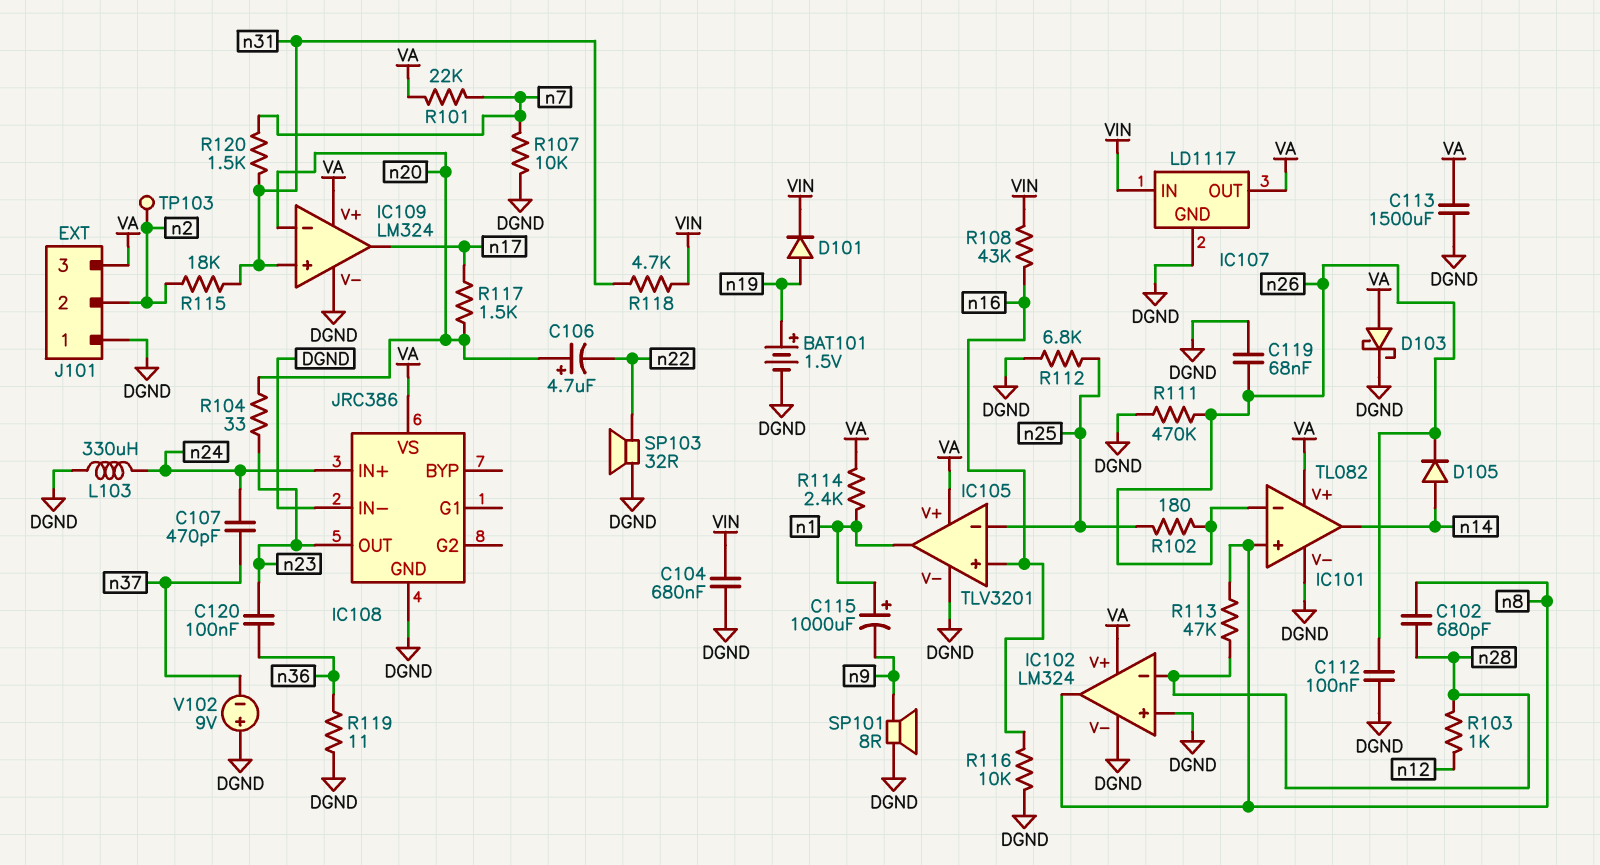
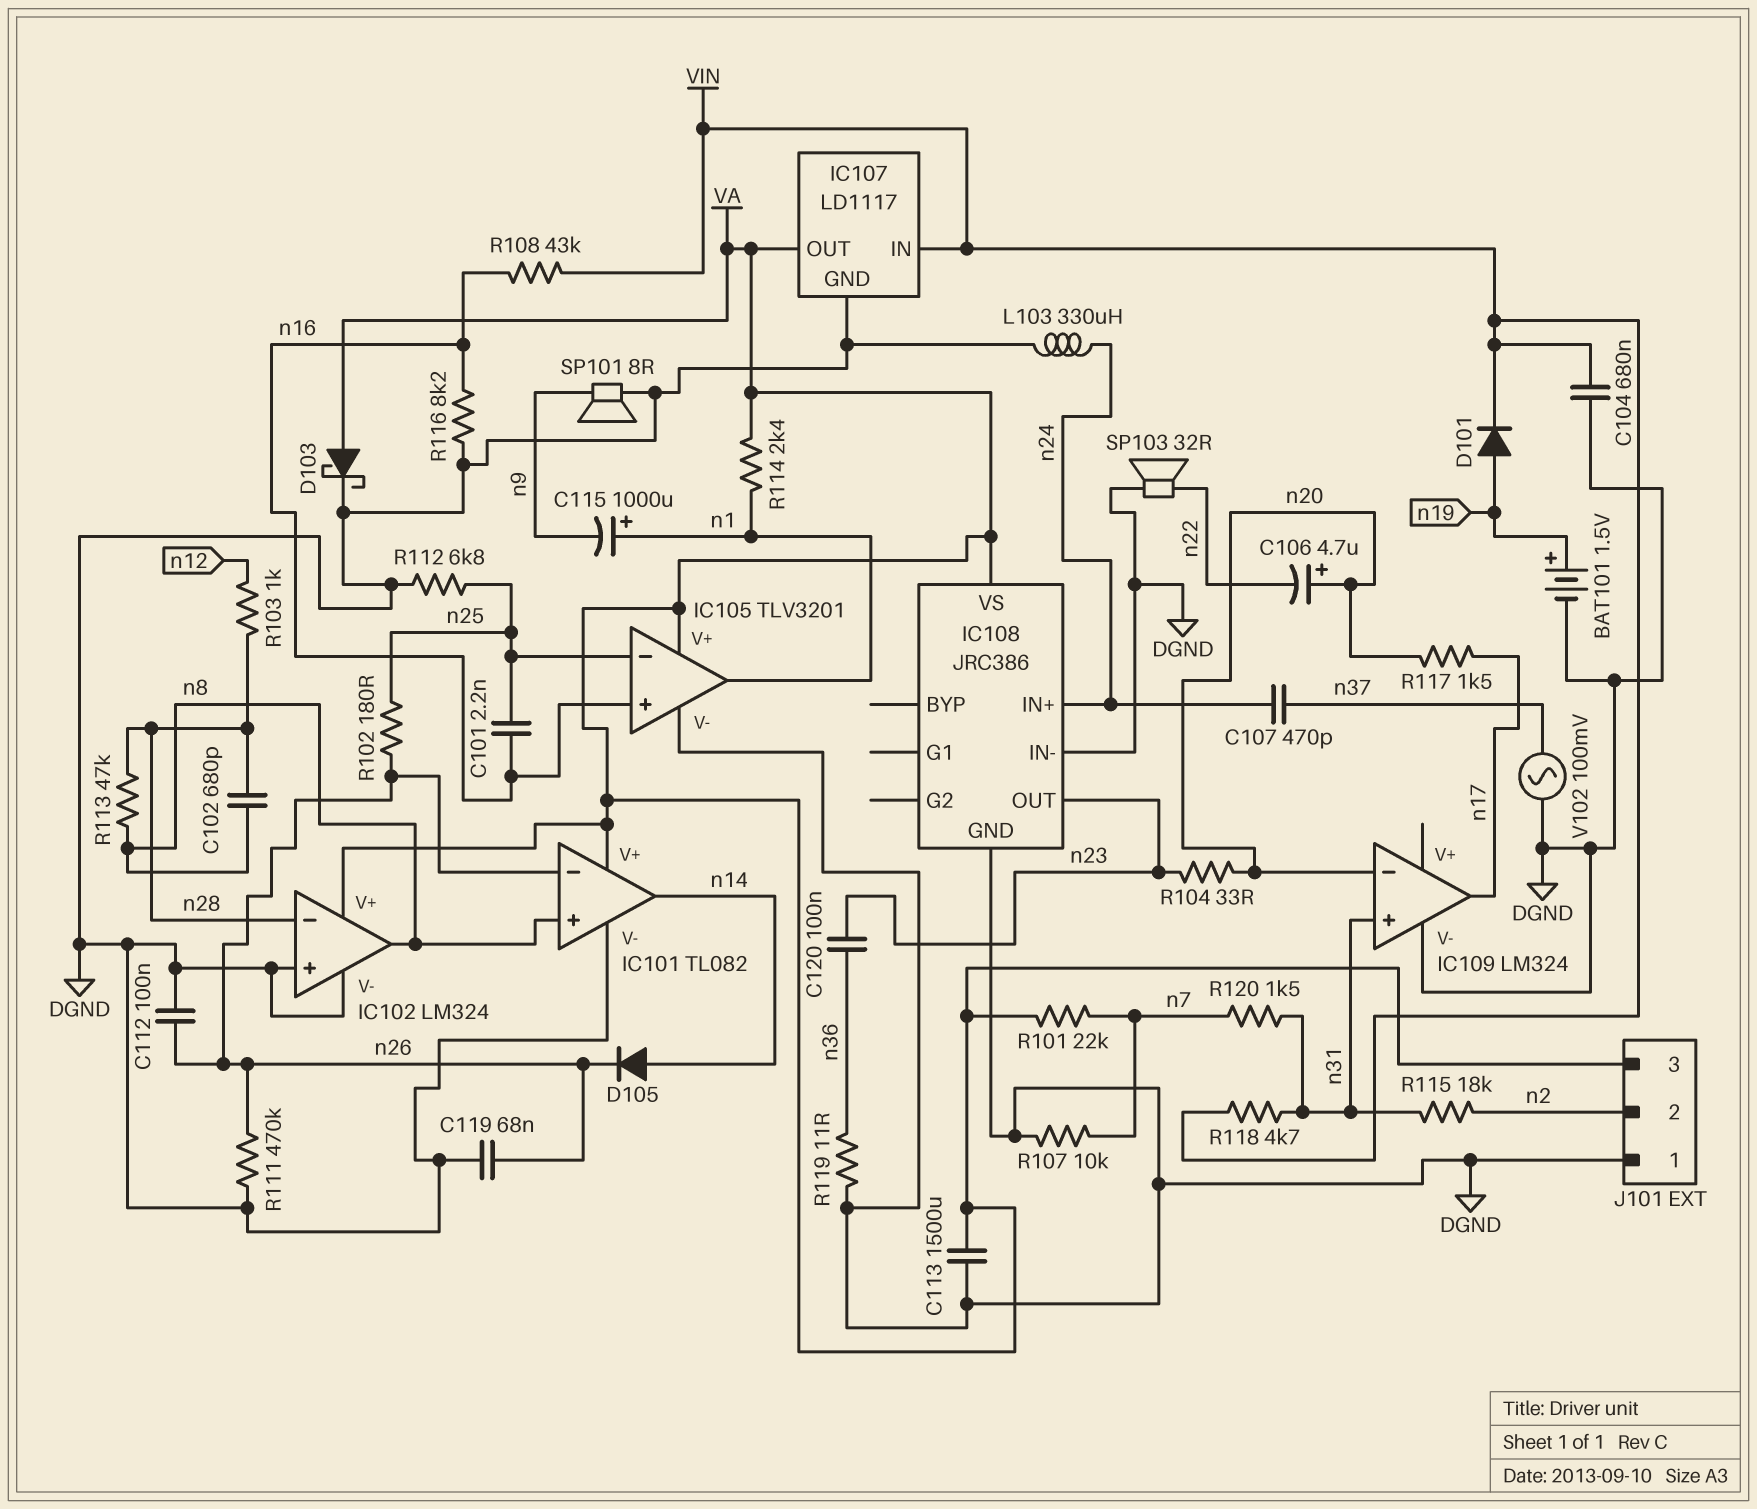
C101: none -> 2.2nF (n16, n25)
IC109 pin V+: VA -> none
R116: 10k (DGND, n16) -> 8.2k (DGND, n16)
TP103: test point (n2) -> none
V102: 9V (plus DGND, minus n37) -> AC 100mV (DGND, n37)

